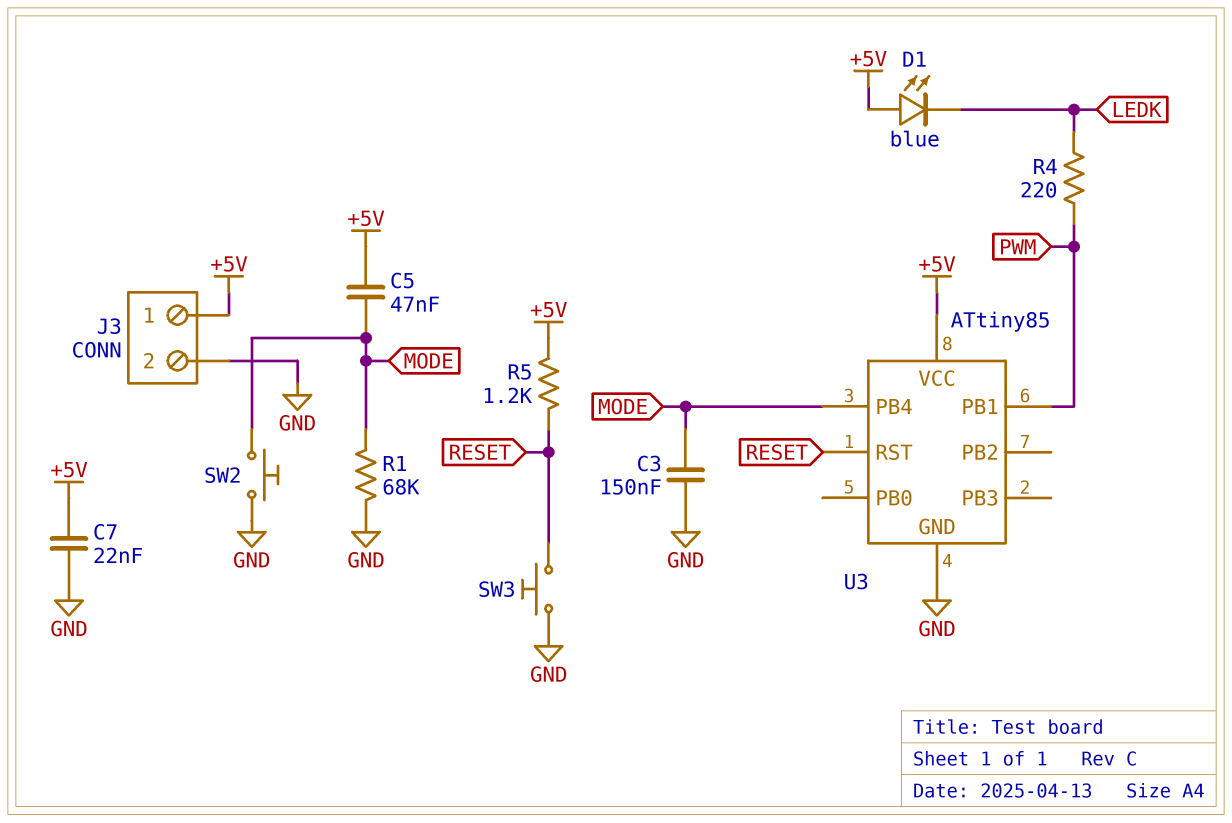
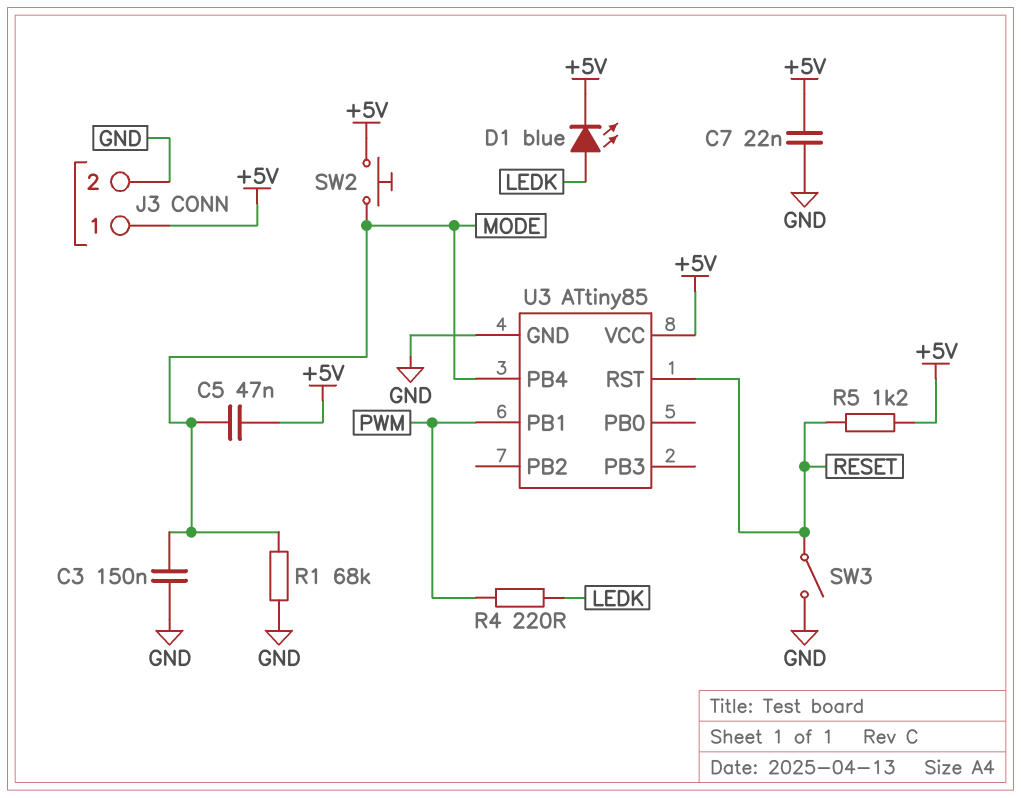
D1: LED blue (A +5V, K LEDK) -> LED blue (A LEDK, K +5V)
SW2: button (GND, MODE) -> button (+5V, MODE)
SW3: button (GND, RESET) -> switch (GND, RESET)

